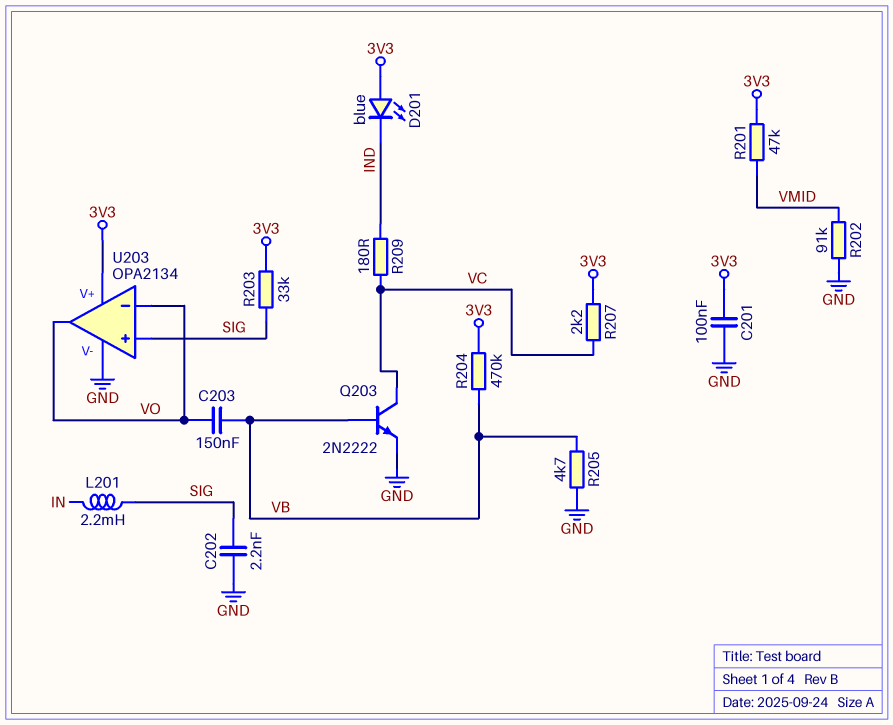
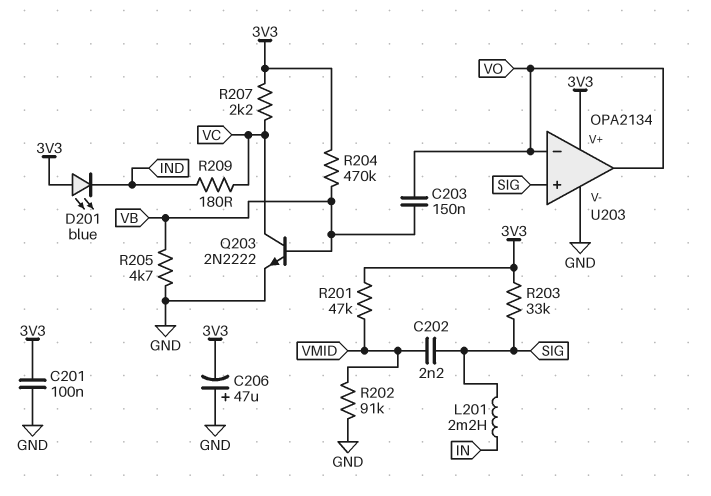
C202: 2.2nF (GND, SIG) -> 2.2nF (SIG, VMID)
C206: none -> 47uF (plus GND, minus 3V3)

